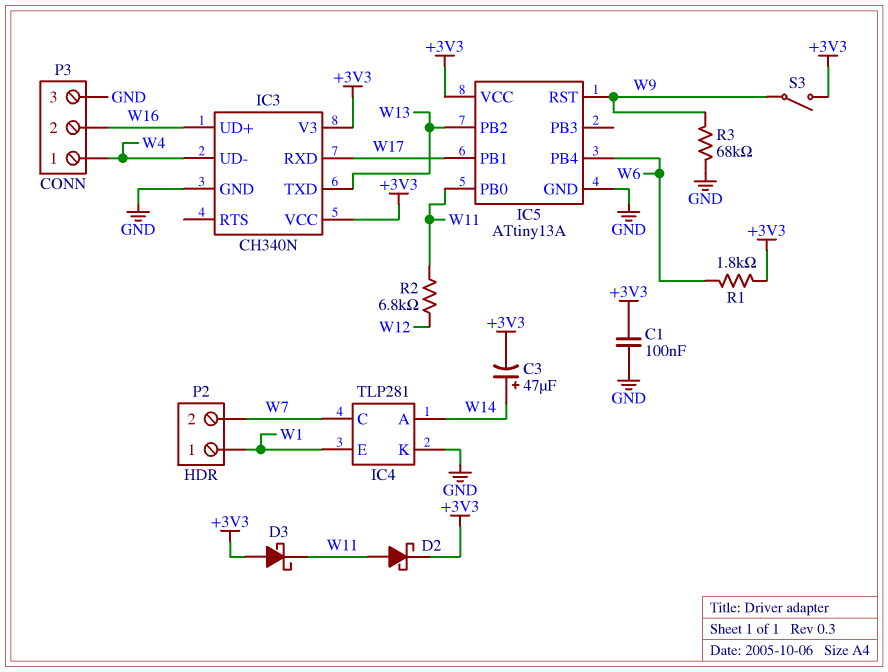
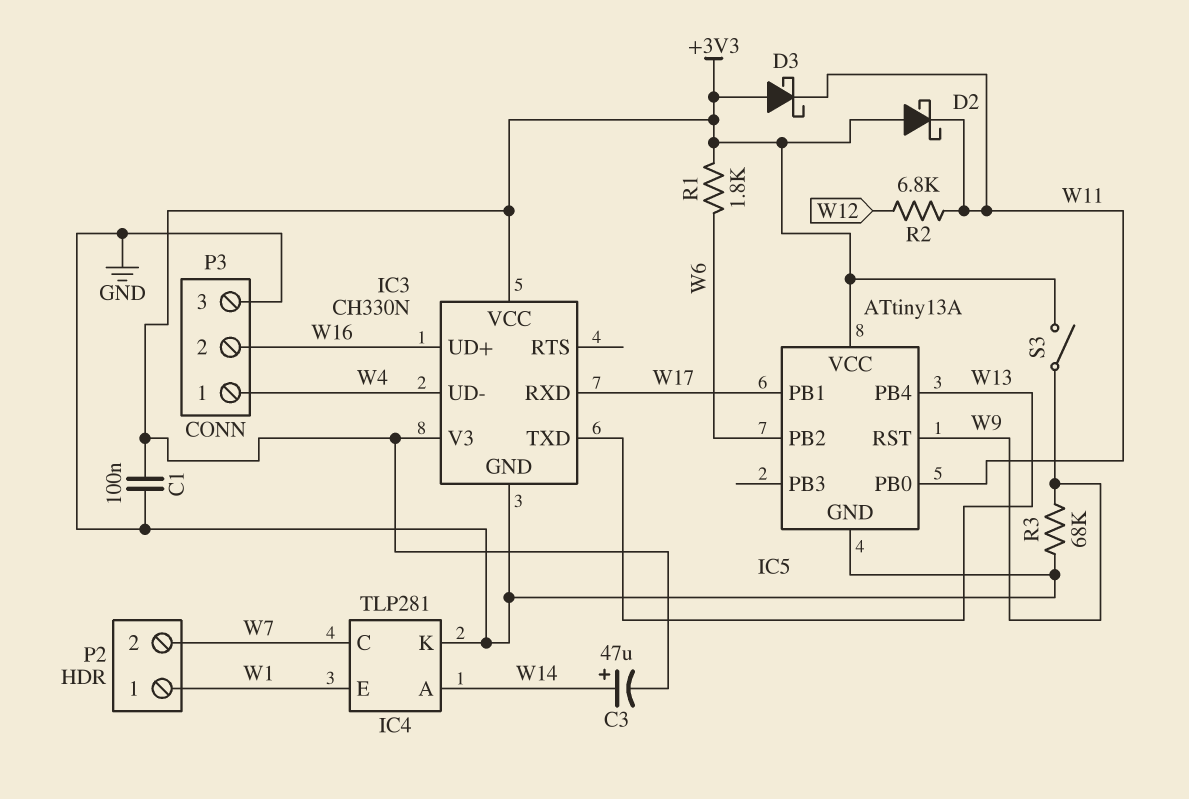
D2: schottky (A W11, K +3V3) -> schottky (A +3V3, K W11)
IC3: CH340N -> CH330N
IC5 pin PB2: W13 -> W6
IC5 pin PB4: W6 -> W13

